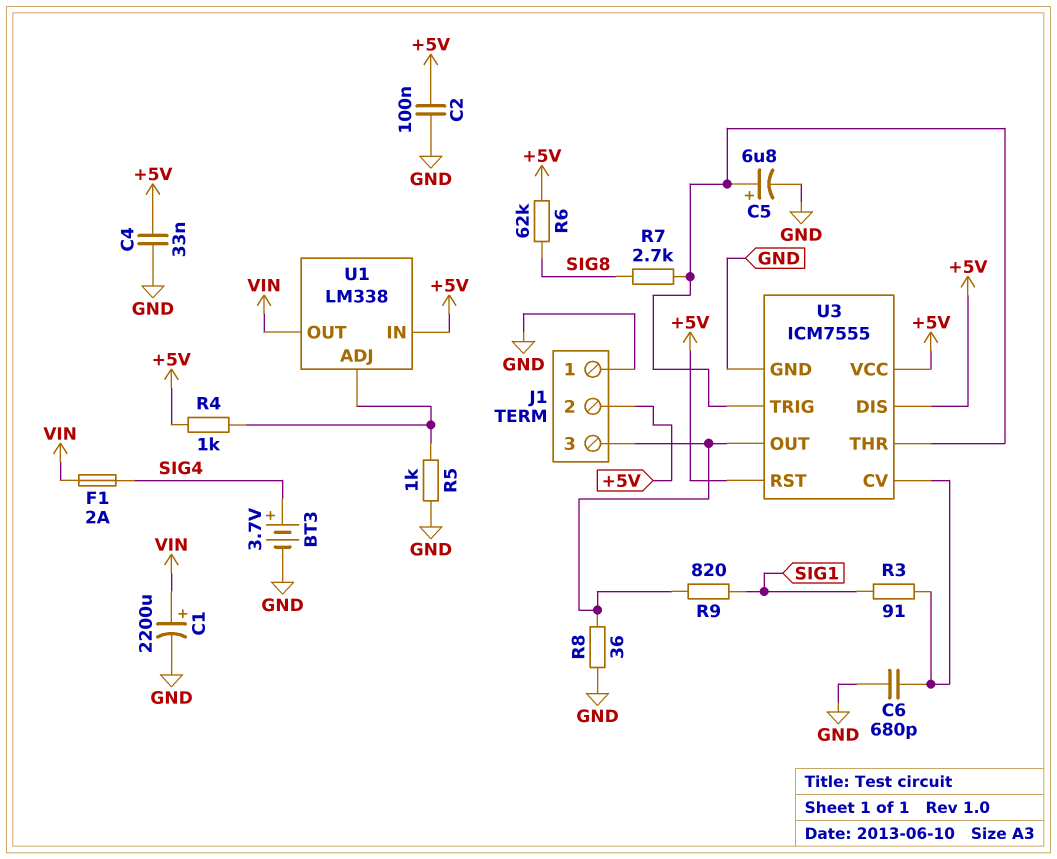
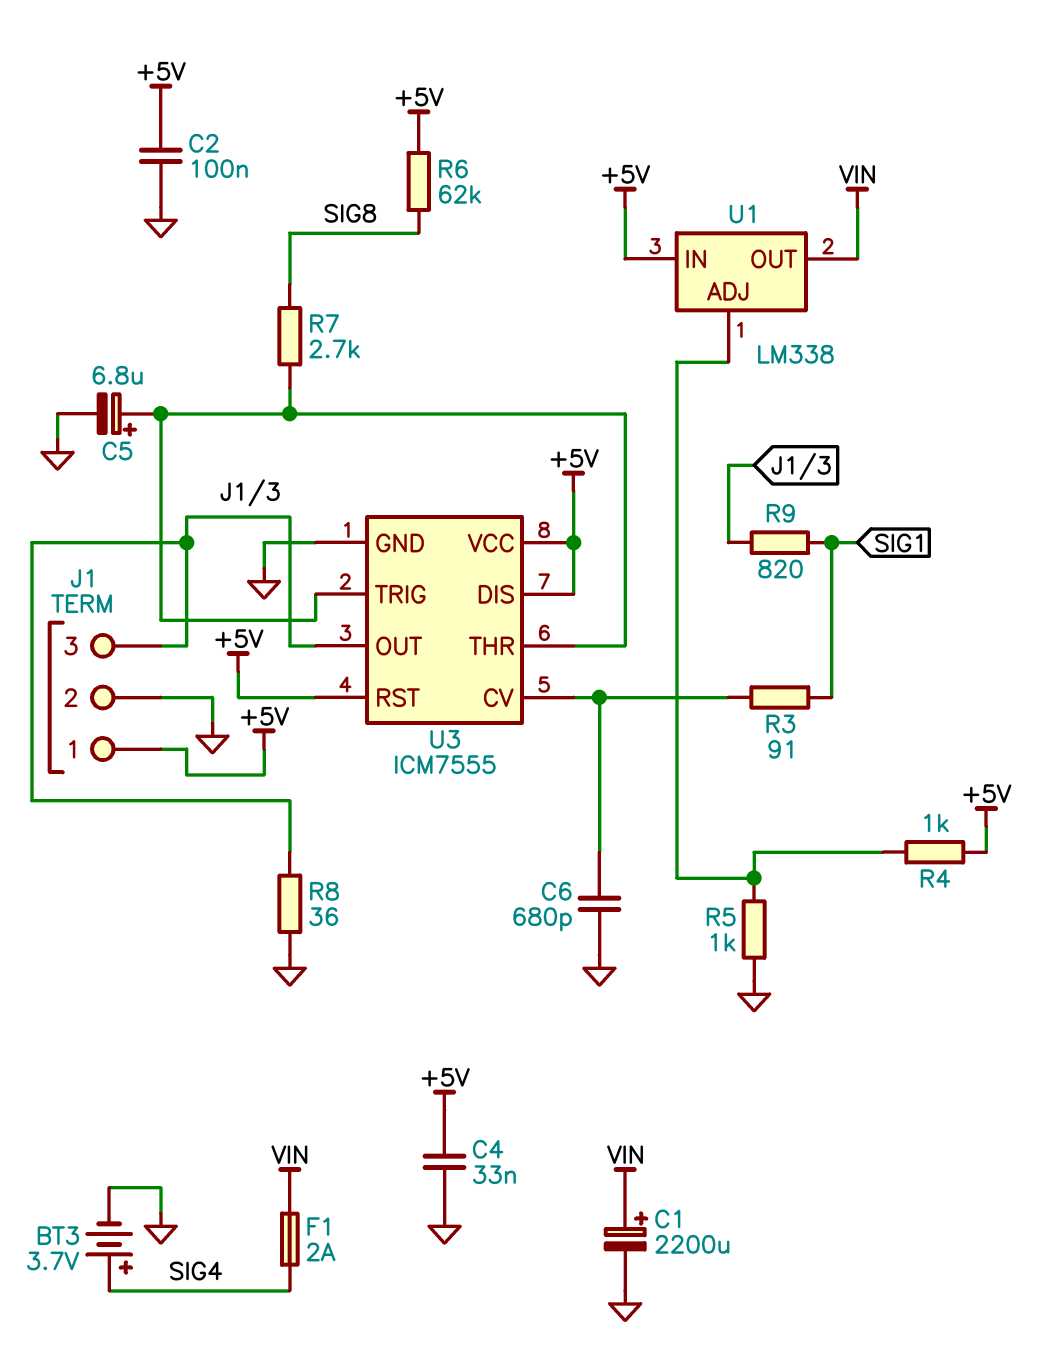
J1 pin 1: GND -> +5V
J1 pin 2: +5V -> GND

